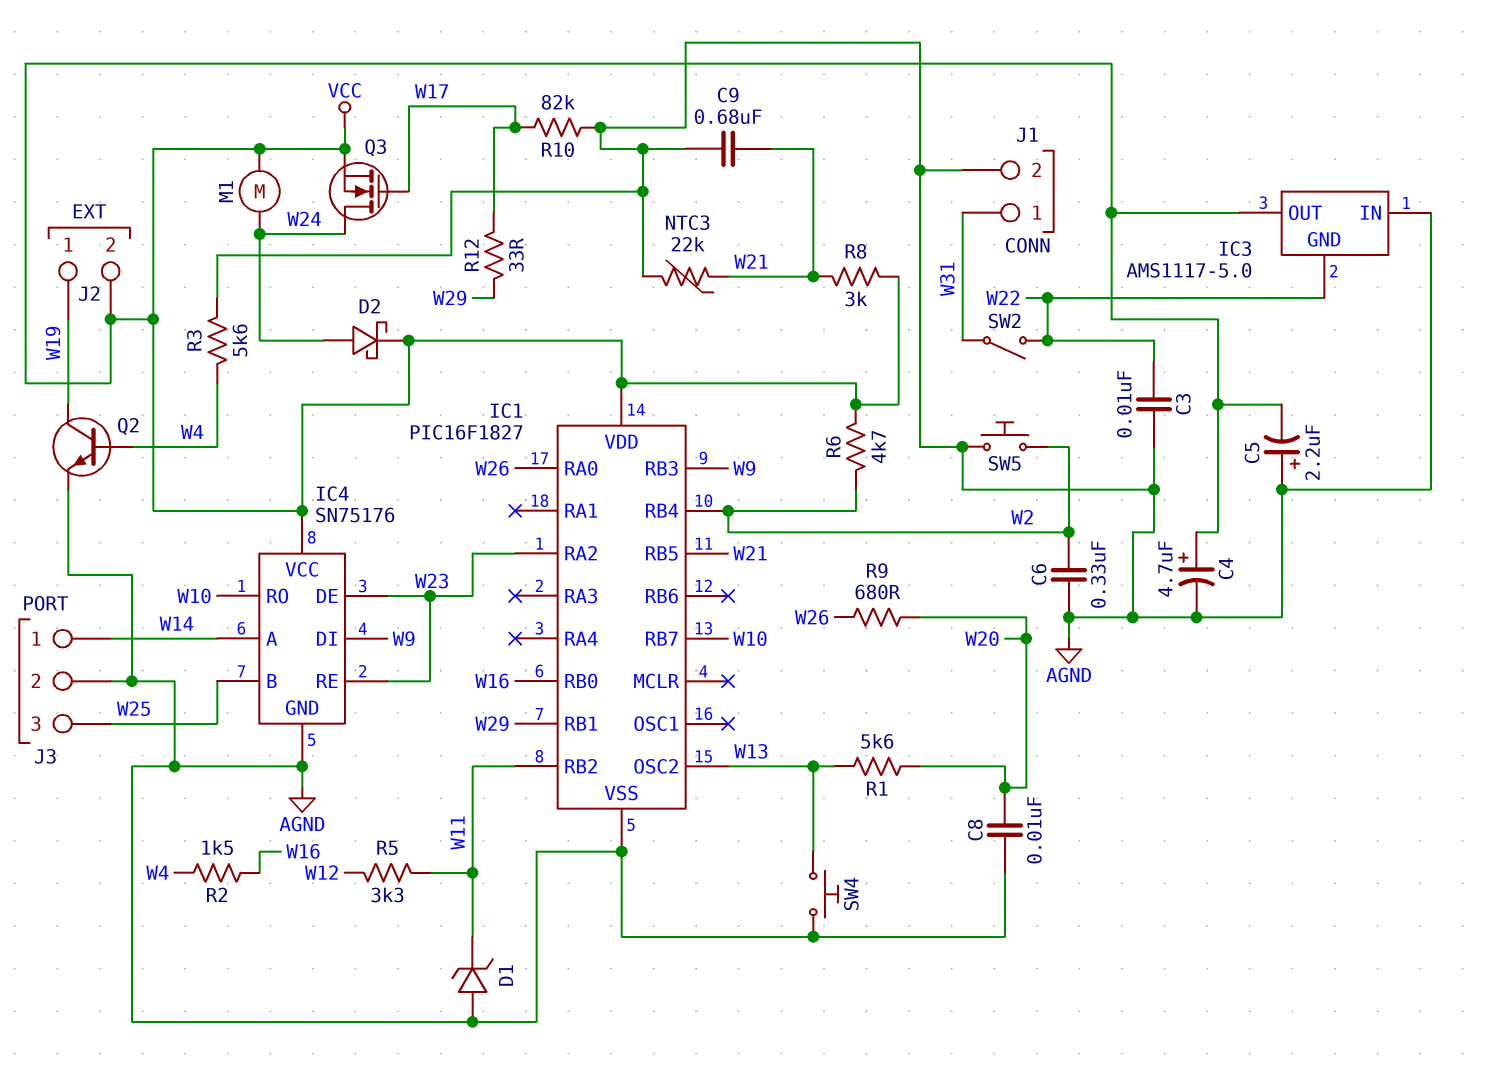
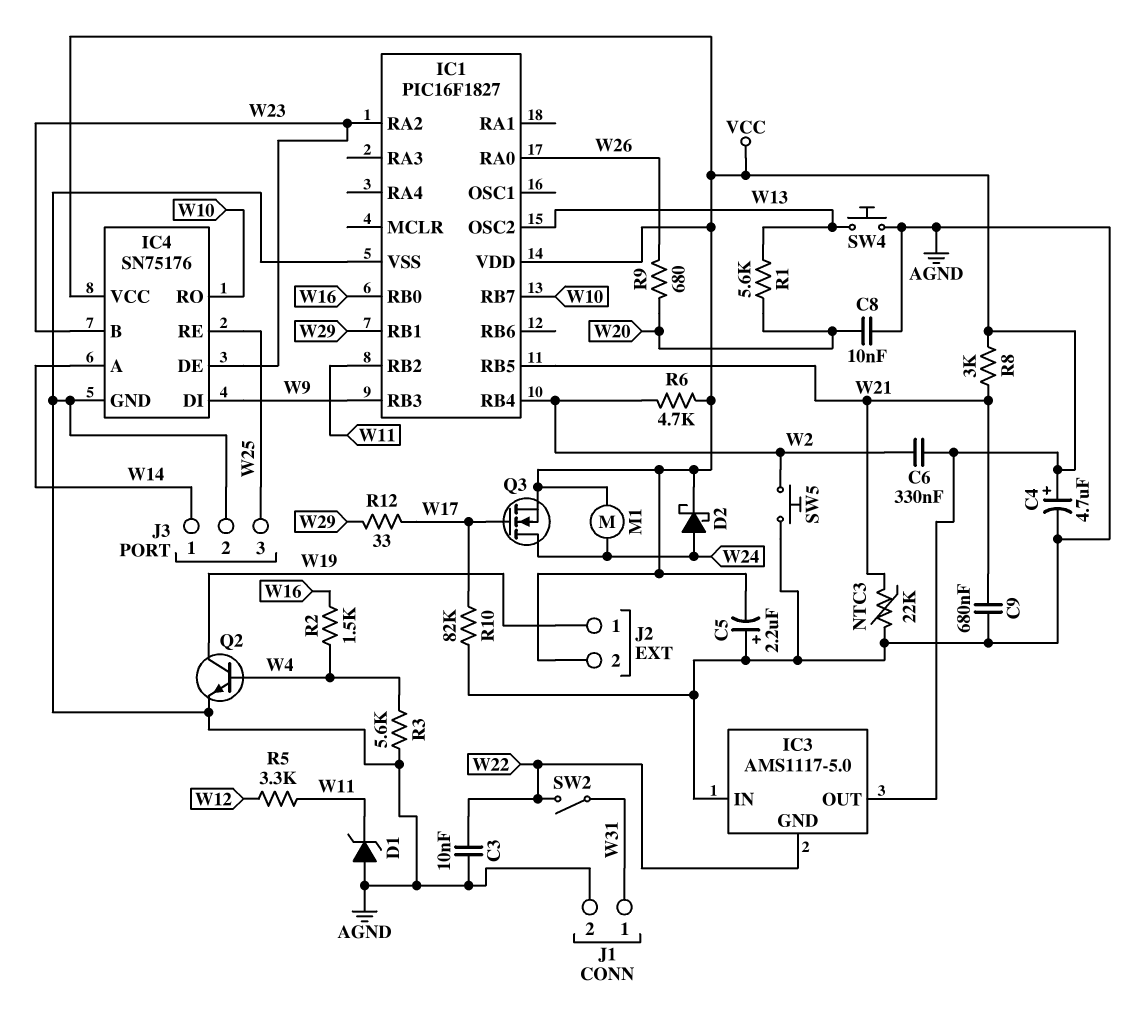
C6: 330nF (AGND, W2) -> 330nF (VCC, W2)
IC4 pin B: W25 -> W23
IC4 pin RE: W23 -> W25

